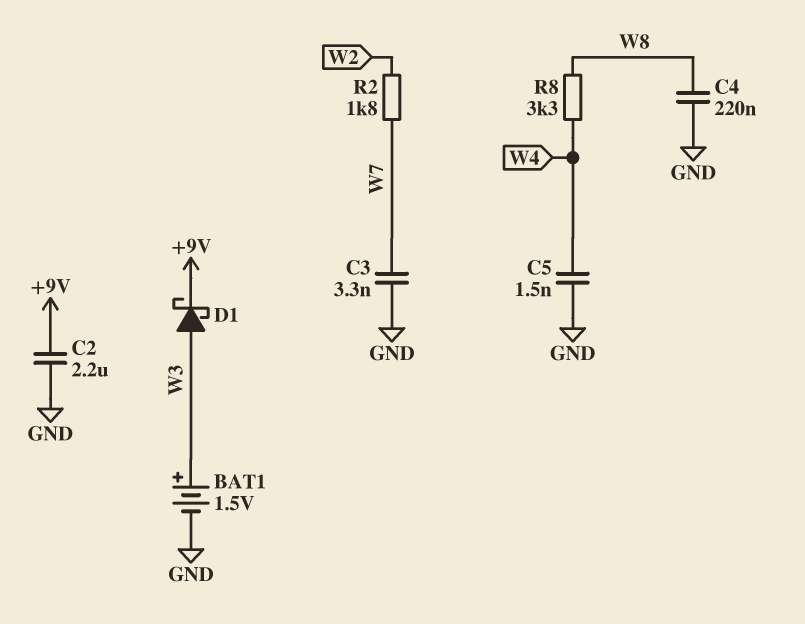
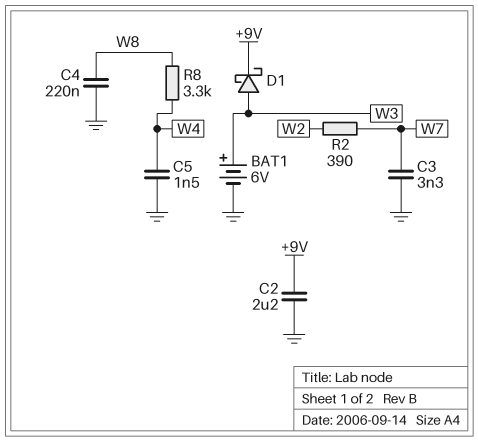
BAT1: 1.5V (plus W3, minus GND) -> 6V (plus W3, minus GND)
R2: 1.8k (W2, W7) -> 390 (W2, W7)

